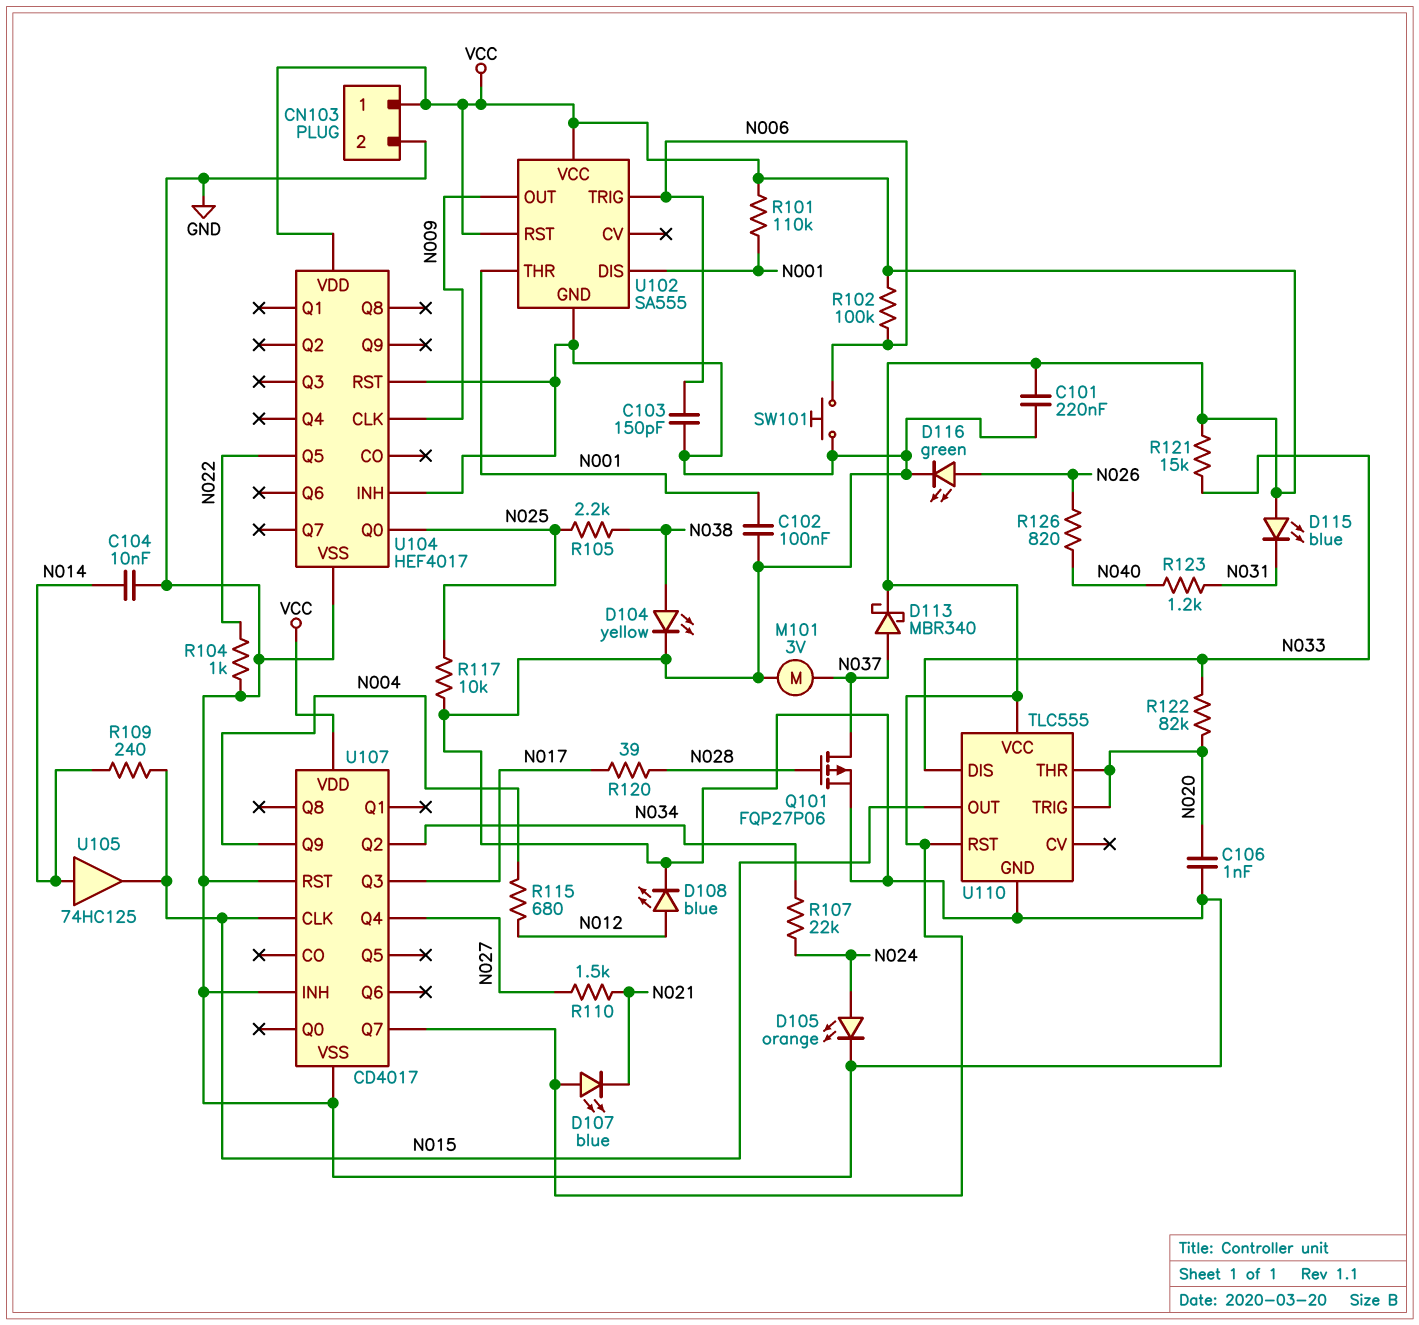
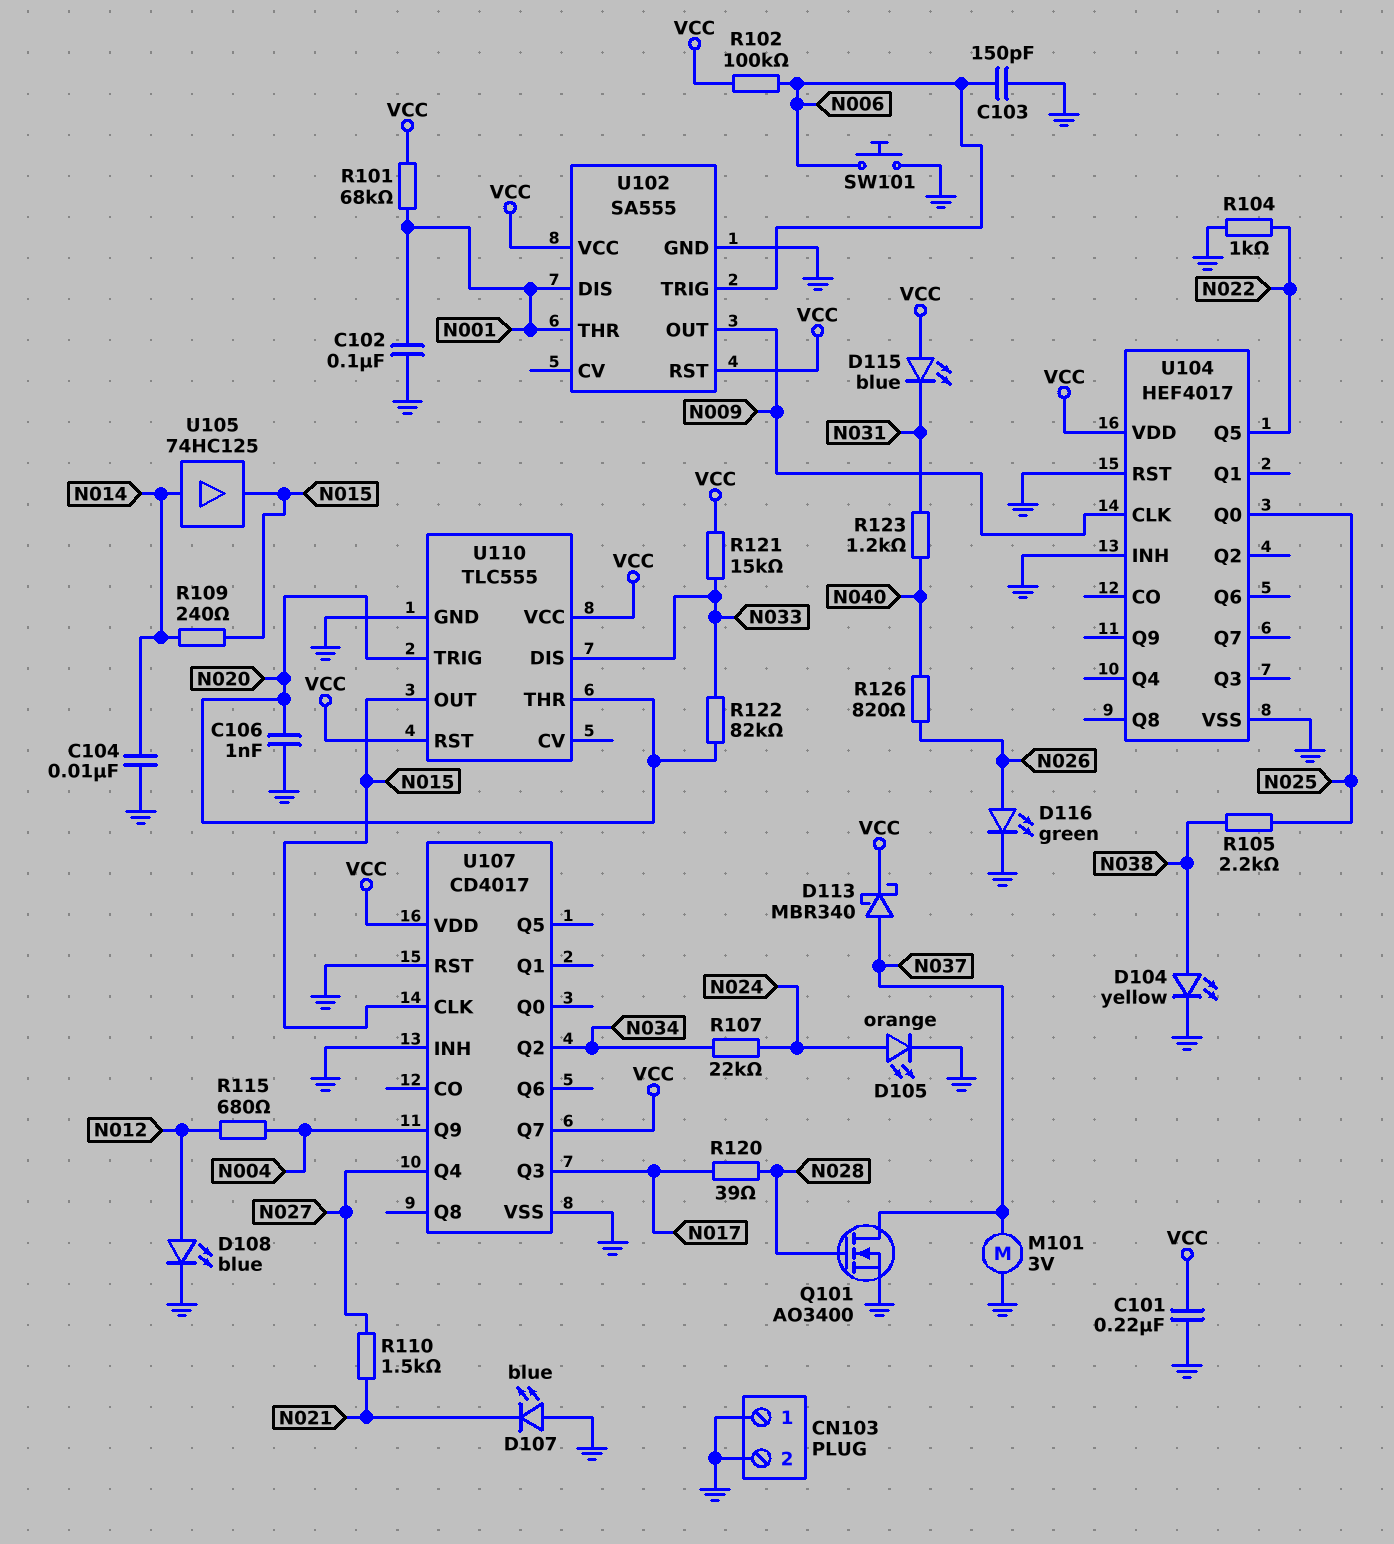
CN103 pin 1: VCC -> GND
D107: LED blue (A VCC, K N021) -> LED blue (A GND, K N021)
Q101: PMOS FQP27P06 (G N028, D N037, S GND) -> NMOS AO3400 (G N028, D N037, S GND)
R101: 110k (N001, VCC) -> 68k (N001, VCC)
R117: 10k (GND, N025) -> none

